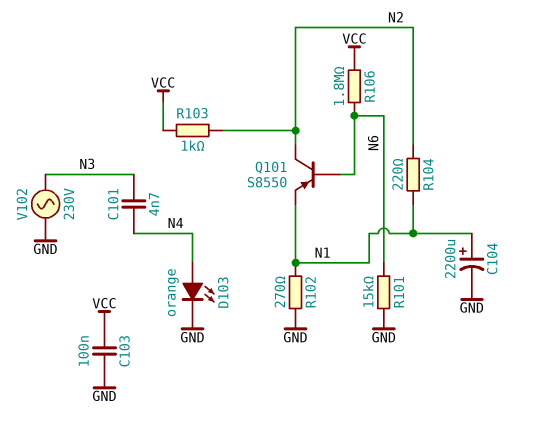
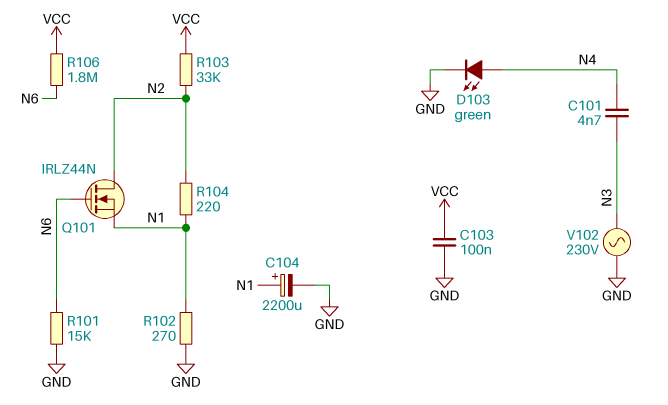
D103: LED orange (A N4, K GND) -> LED green (A N4, K GND)
Q101: PNP S8550 (B N6, C N2, E N1) -> NMOS IRLZ44N (G N6, D N2, S N1)
R103: 1k (N2, VCC) -> 33k (N2, VCC)

